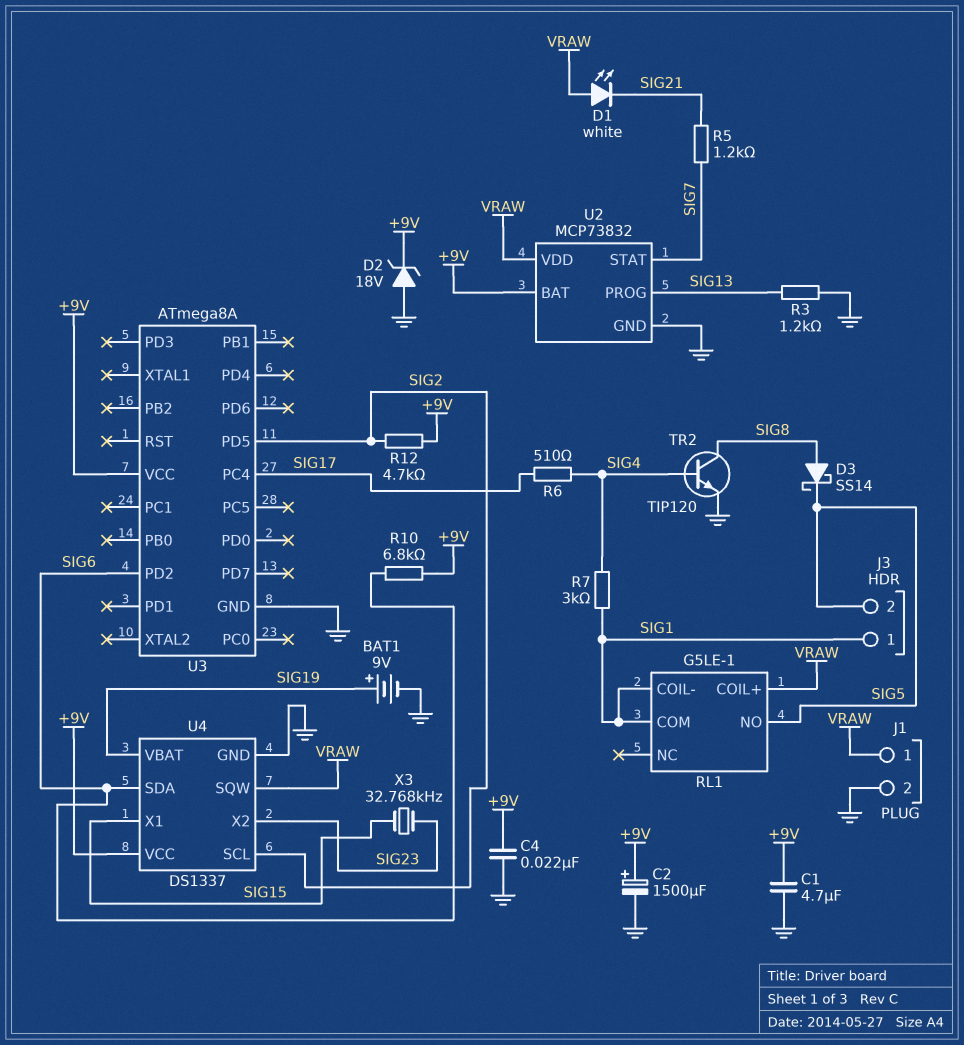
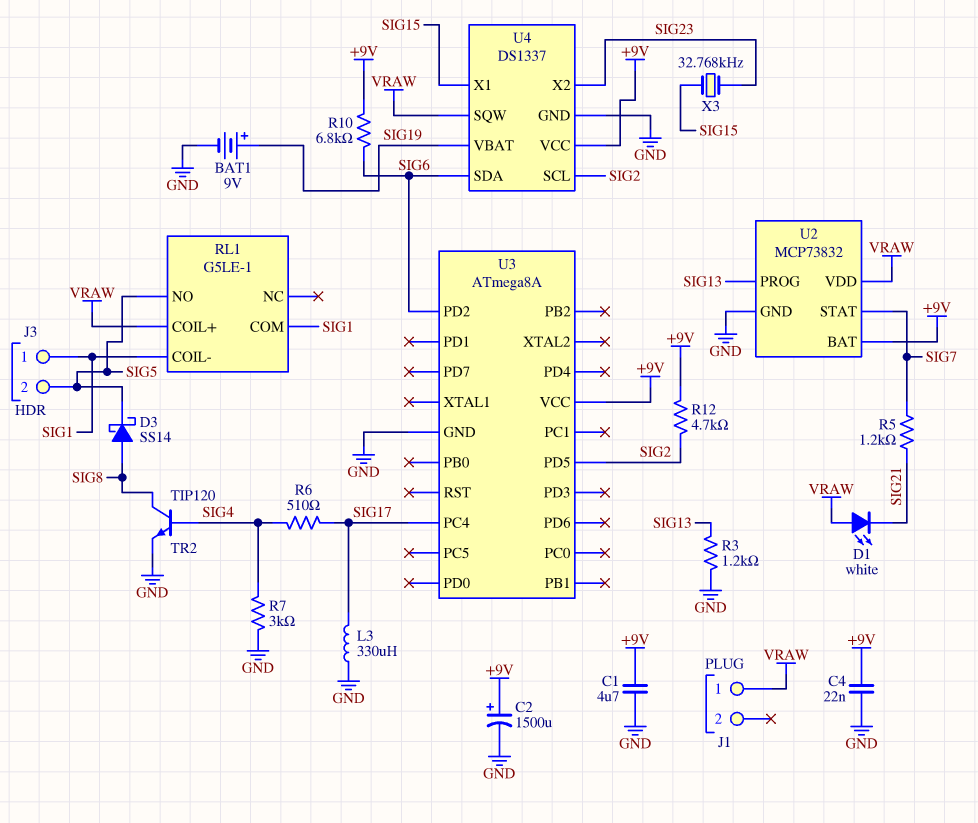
D2: zener 18V (A GND, K +9V) -> none
J1 pin 2: GND -> none
L3: none -> 330uH (GND, SIG17)
R7: 3k (SIG1, SIG4) -> 3k (GND, SIG4)

